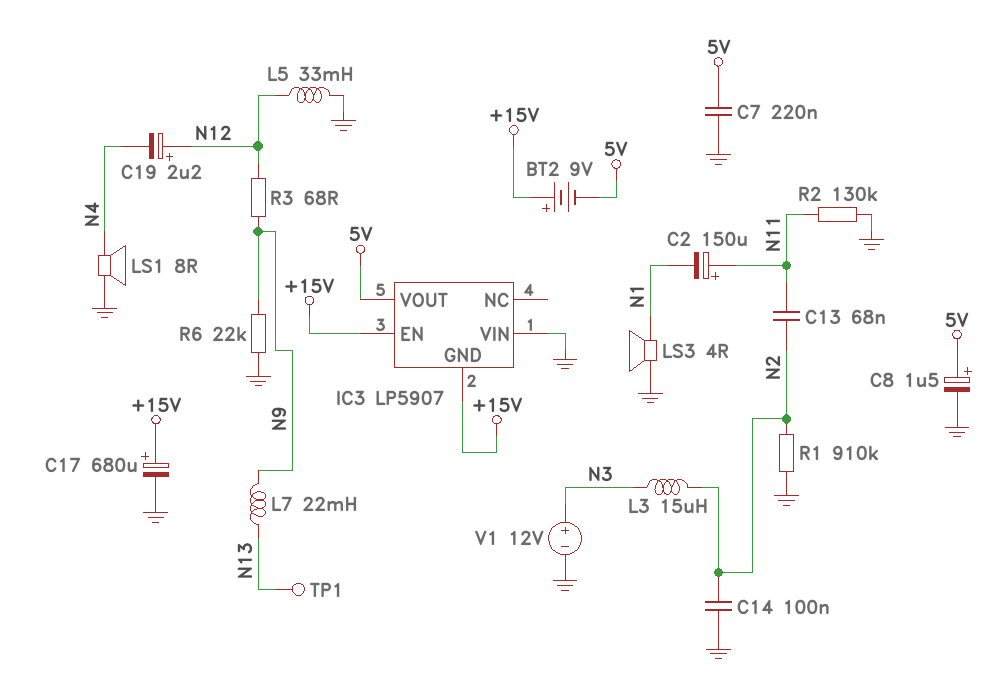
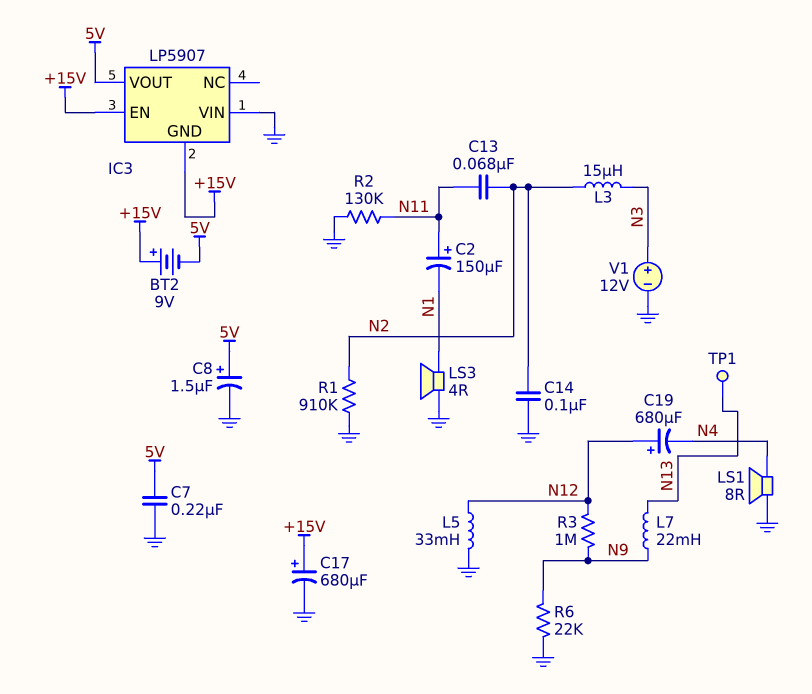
C19: 2.2uF (plus N12, minus N4) -> 680uF (plus N12, minus N4)
R3: 68 (N9, N12) -> 1M (N9, N12)

